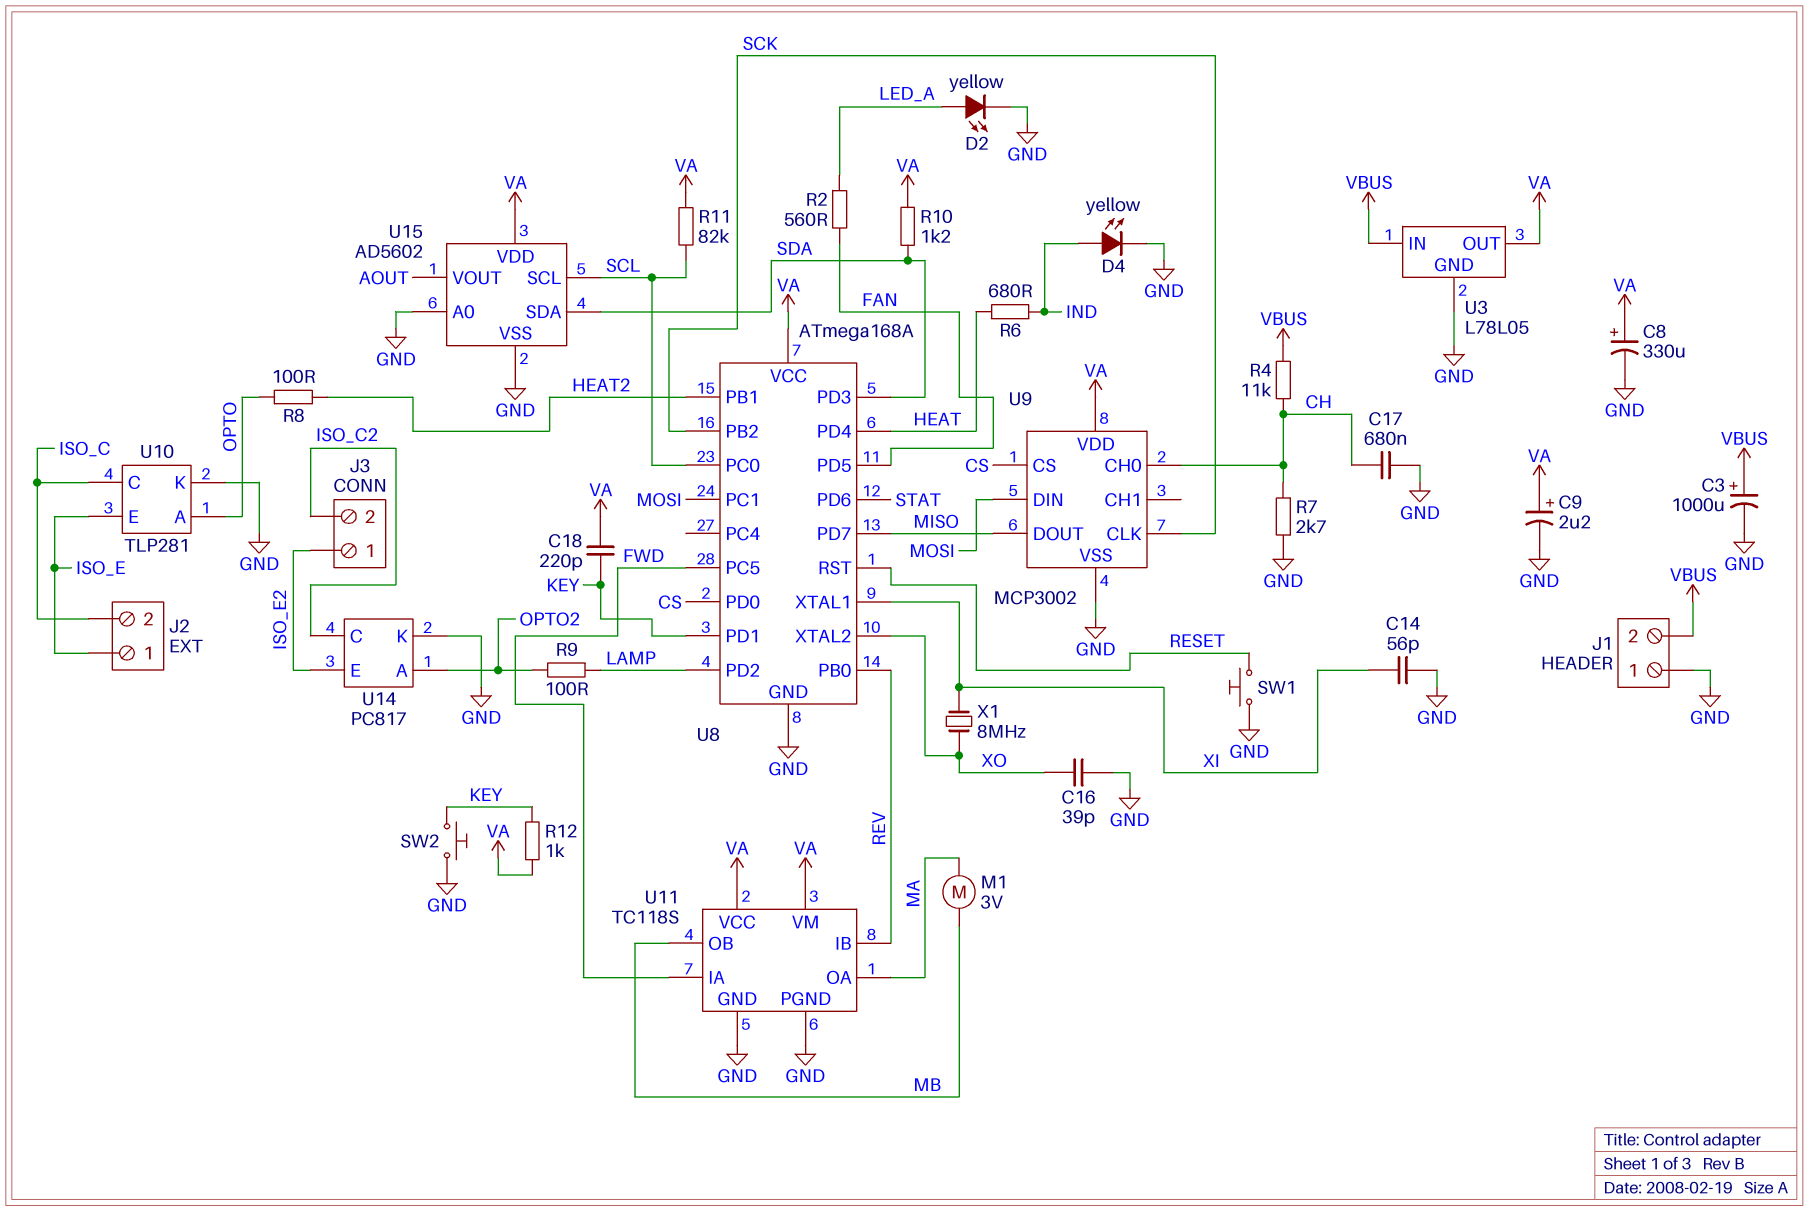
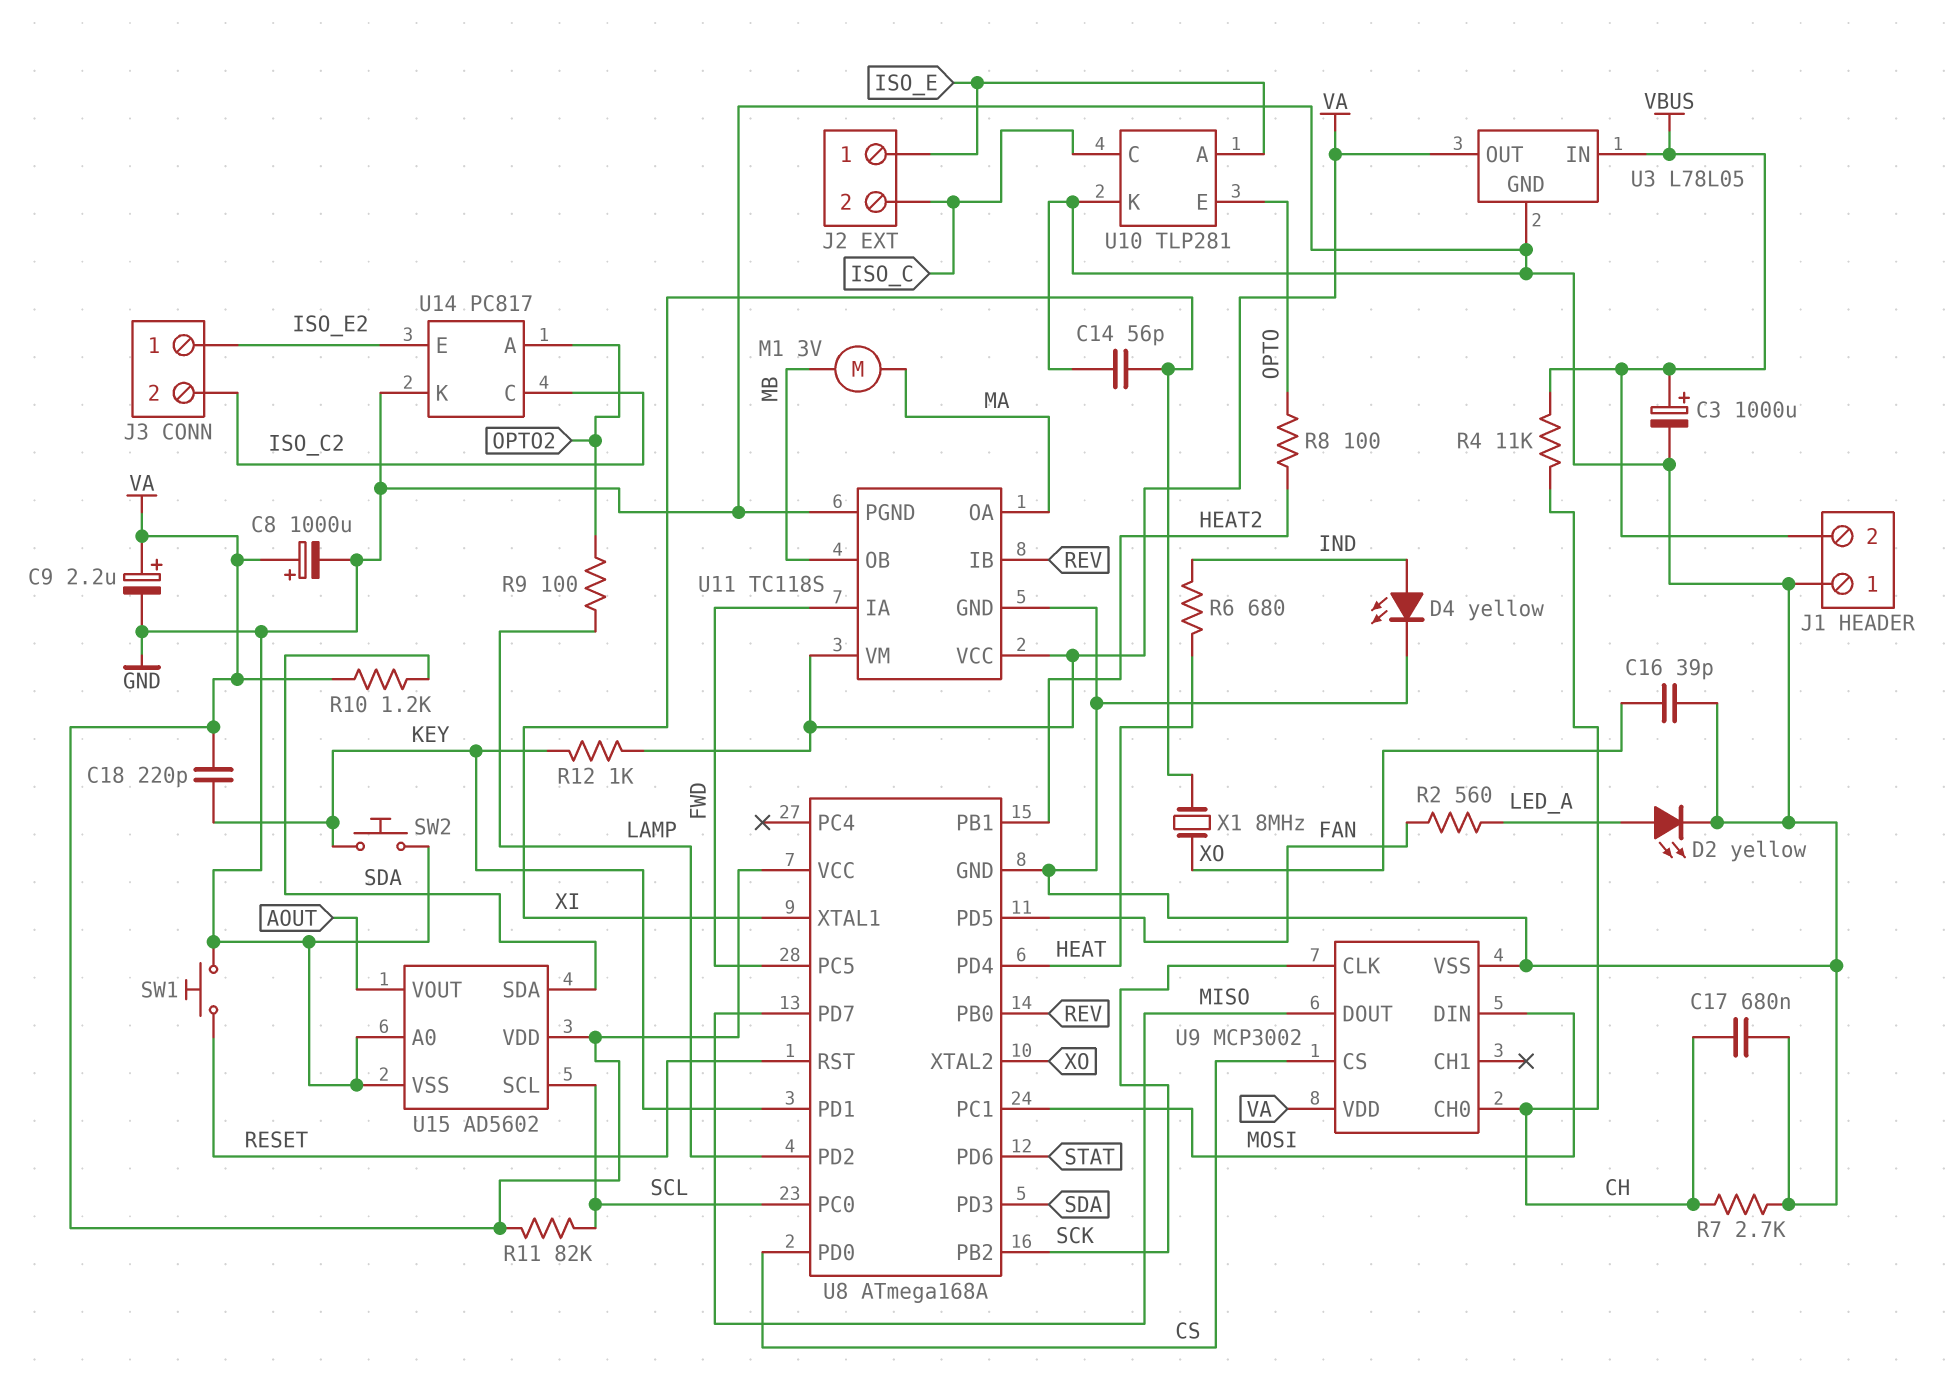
C8: 330uF (plus VA, minus GND) -> 1000uF (plus VA, minus GND)
U10 pin A: OPTO -> ISO_E
U10 pin E: ISO_E -> OPTO

